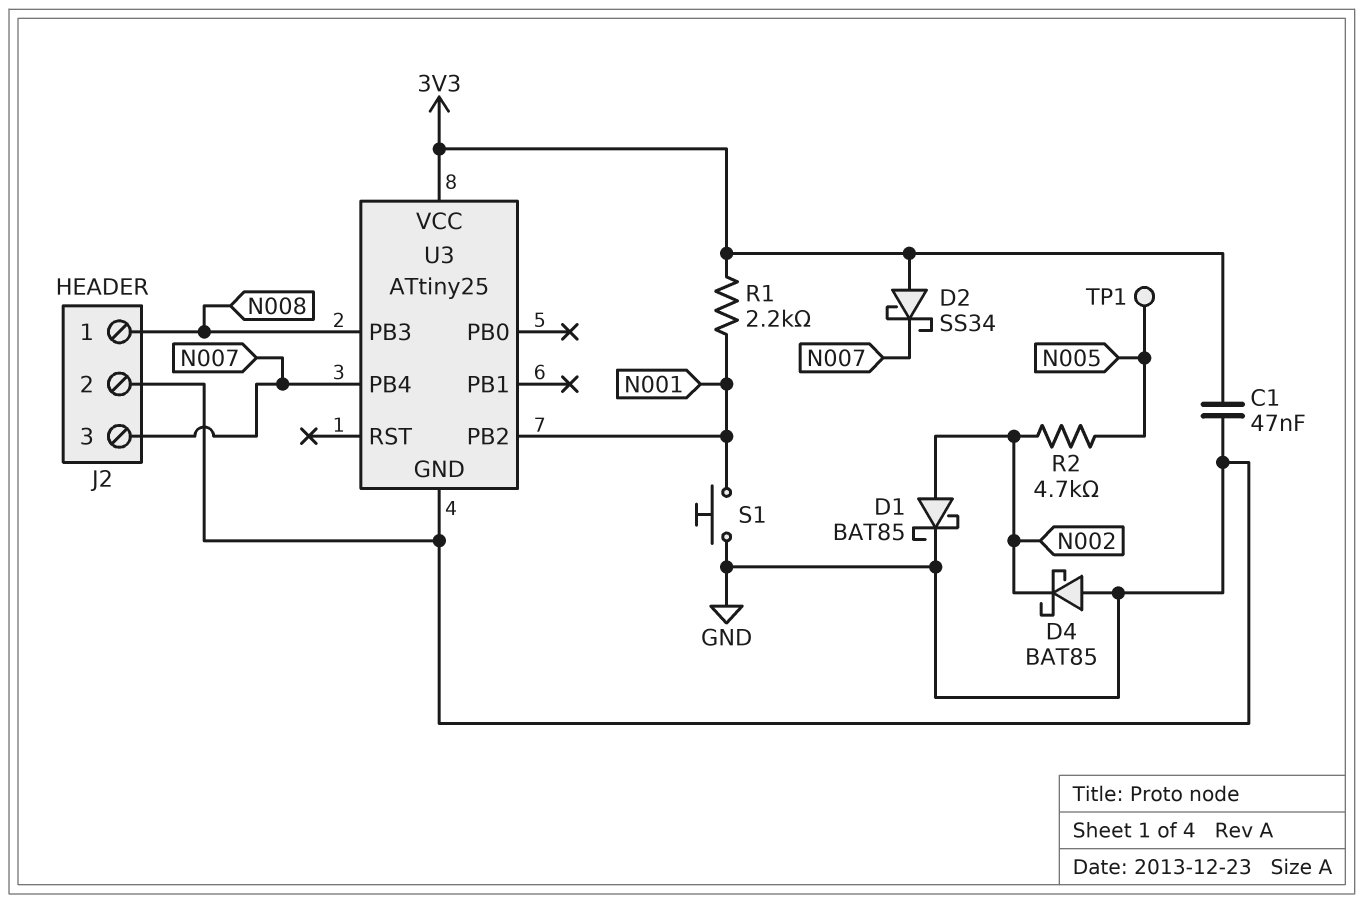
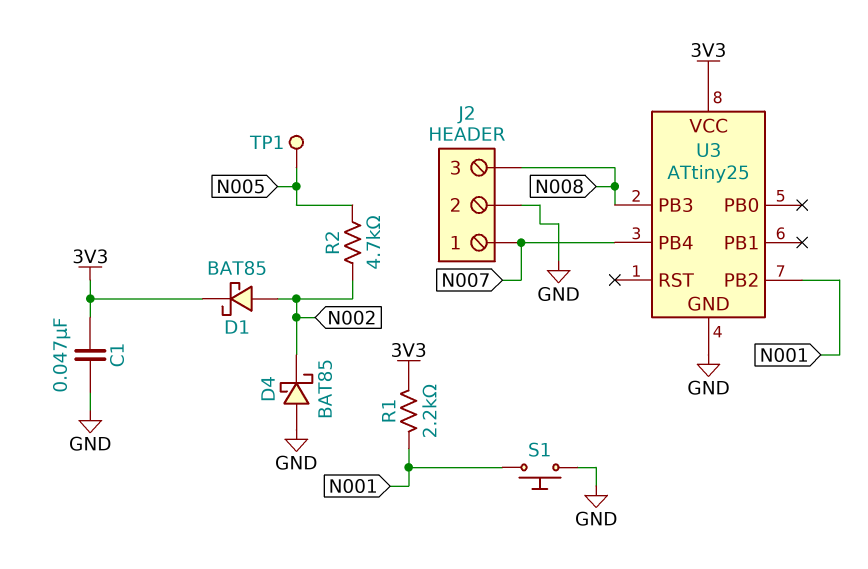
D1: schottky BAT85 (A N002, K GND) -> schottky BAT85 (A N002, K 3V3)
D2: schottky SS34 (A 3V3, K N007) -> none
J2 pin 1: N008 -> N007
J2 pin 3: N007 -> N008

